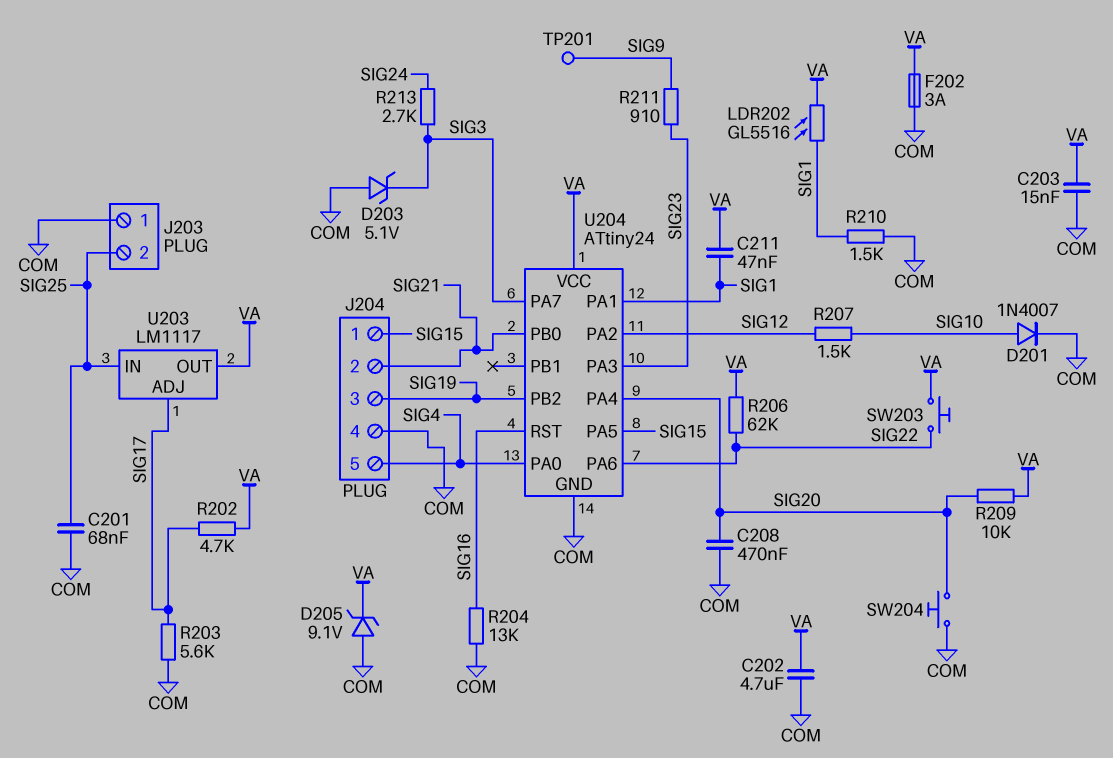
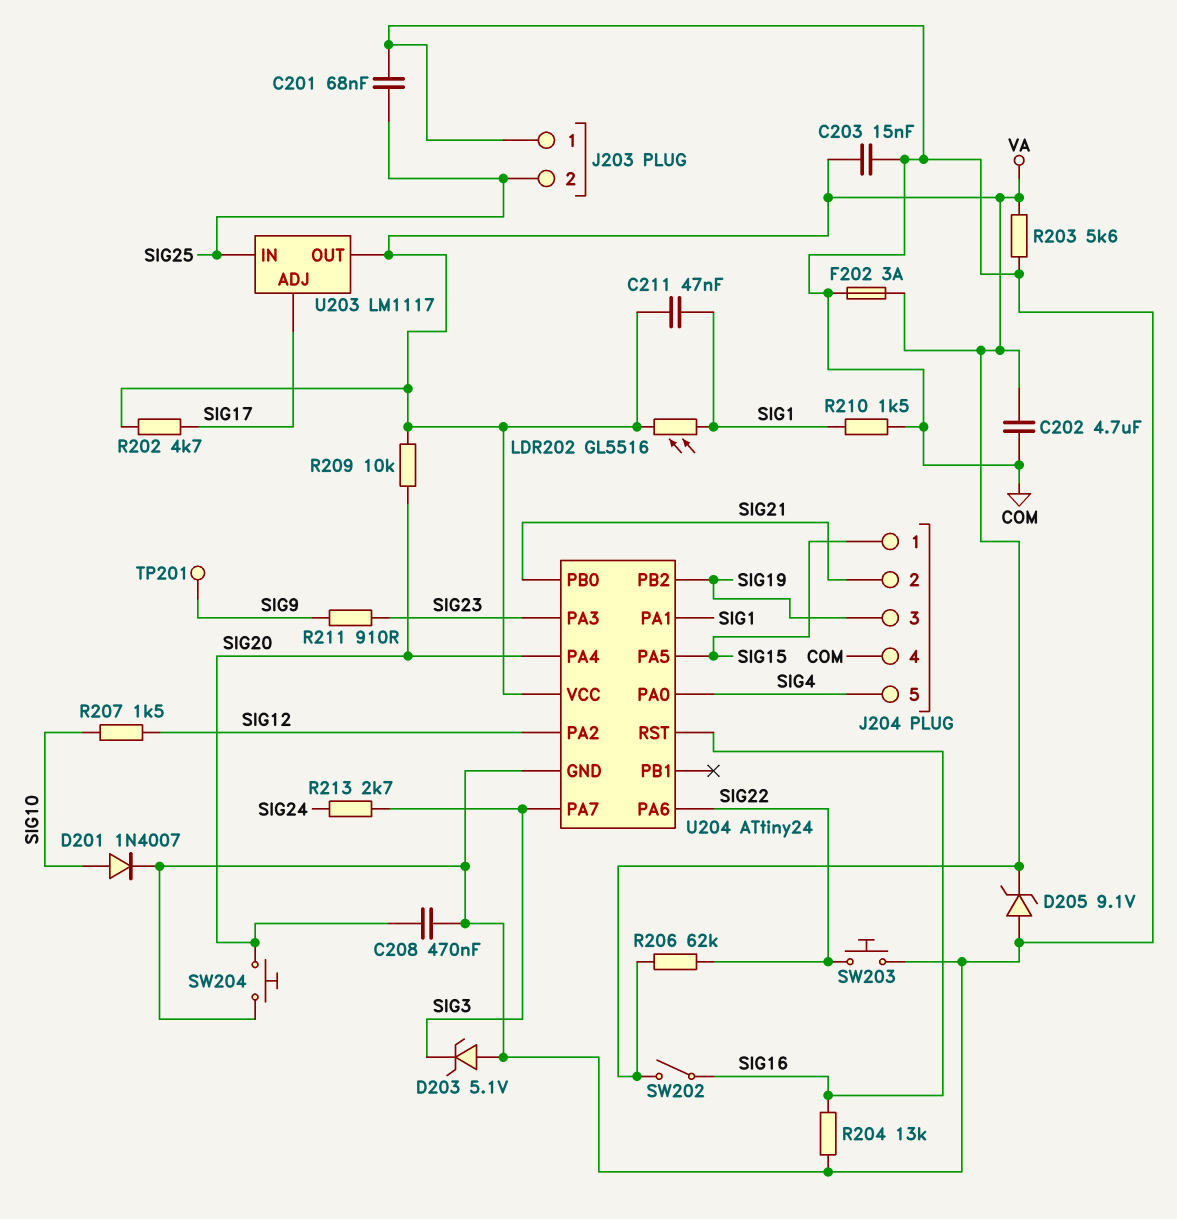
R203: 5.6k (COM, SIG17) -> 5.6k (COM, VA)
SW202: none -> switch (SIG16, VA)
SW203: button (SIG22, VA) -> button (COM, SIG22)

